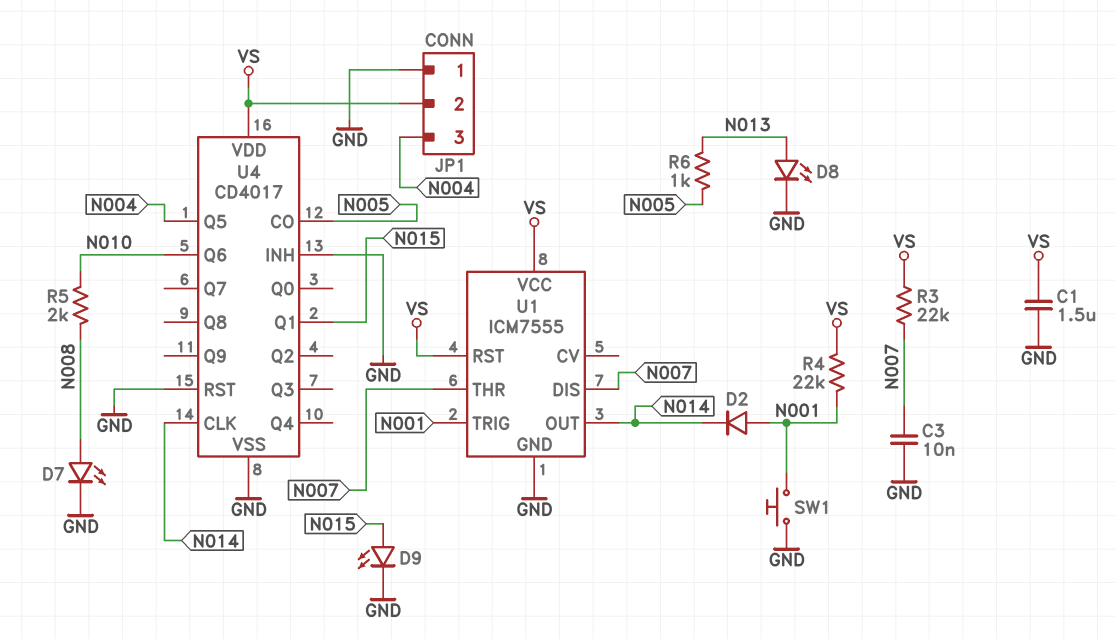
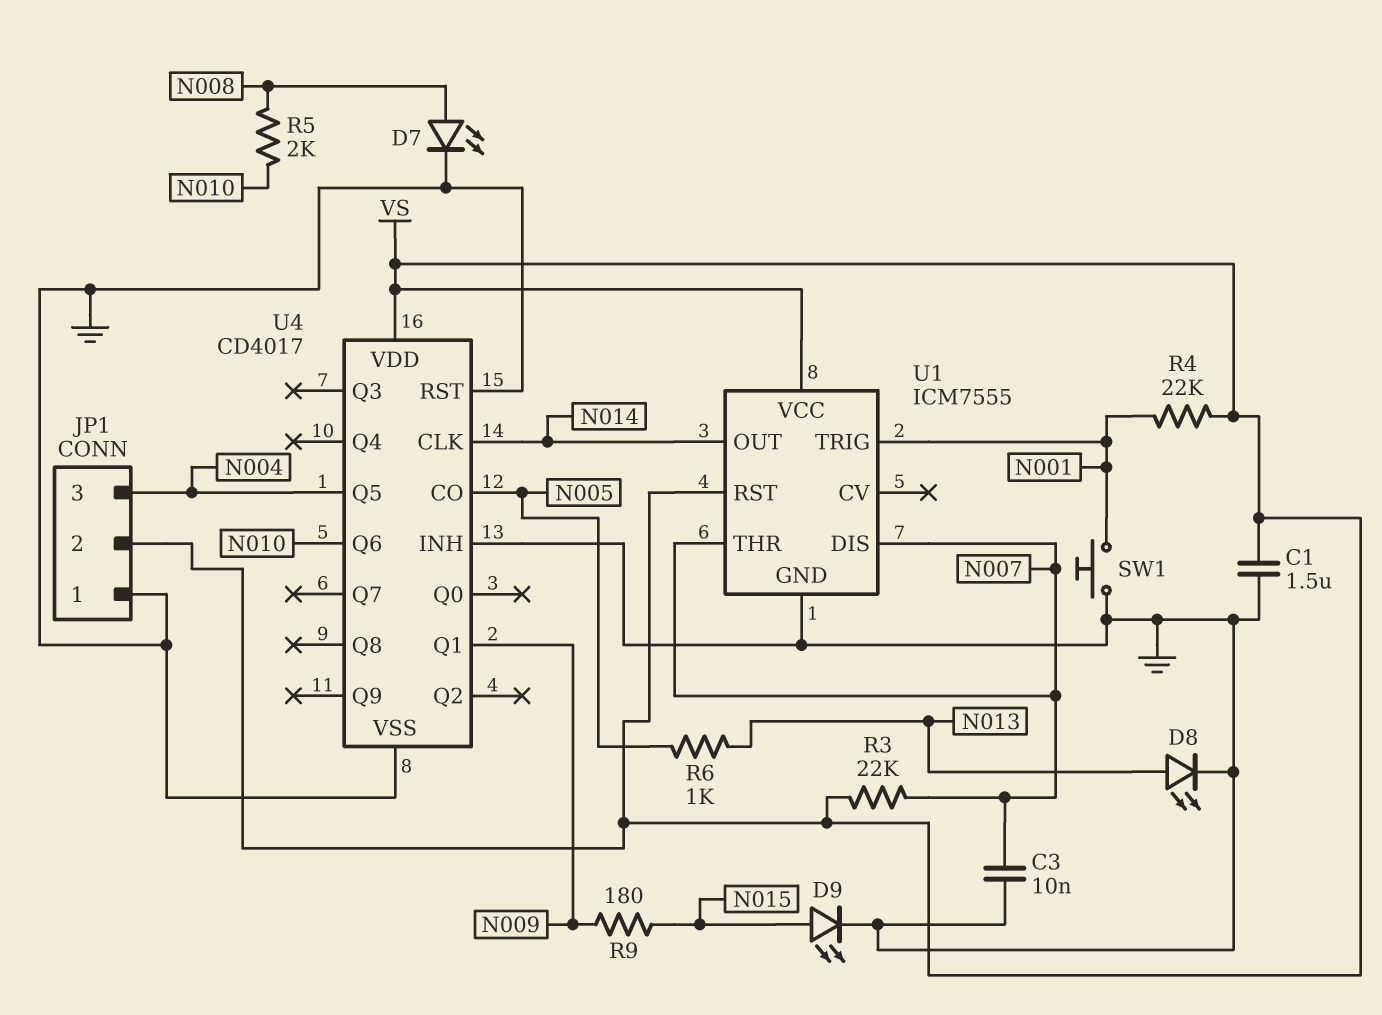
D2: diode (A N001, K N014) -> none
R9: none -> 180 (N009, N015)
U4 pin Q1: N015 -> N009

